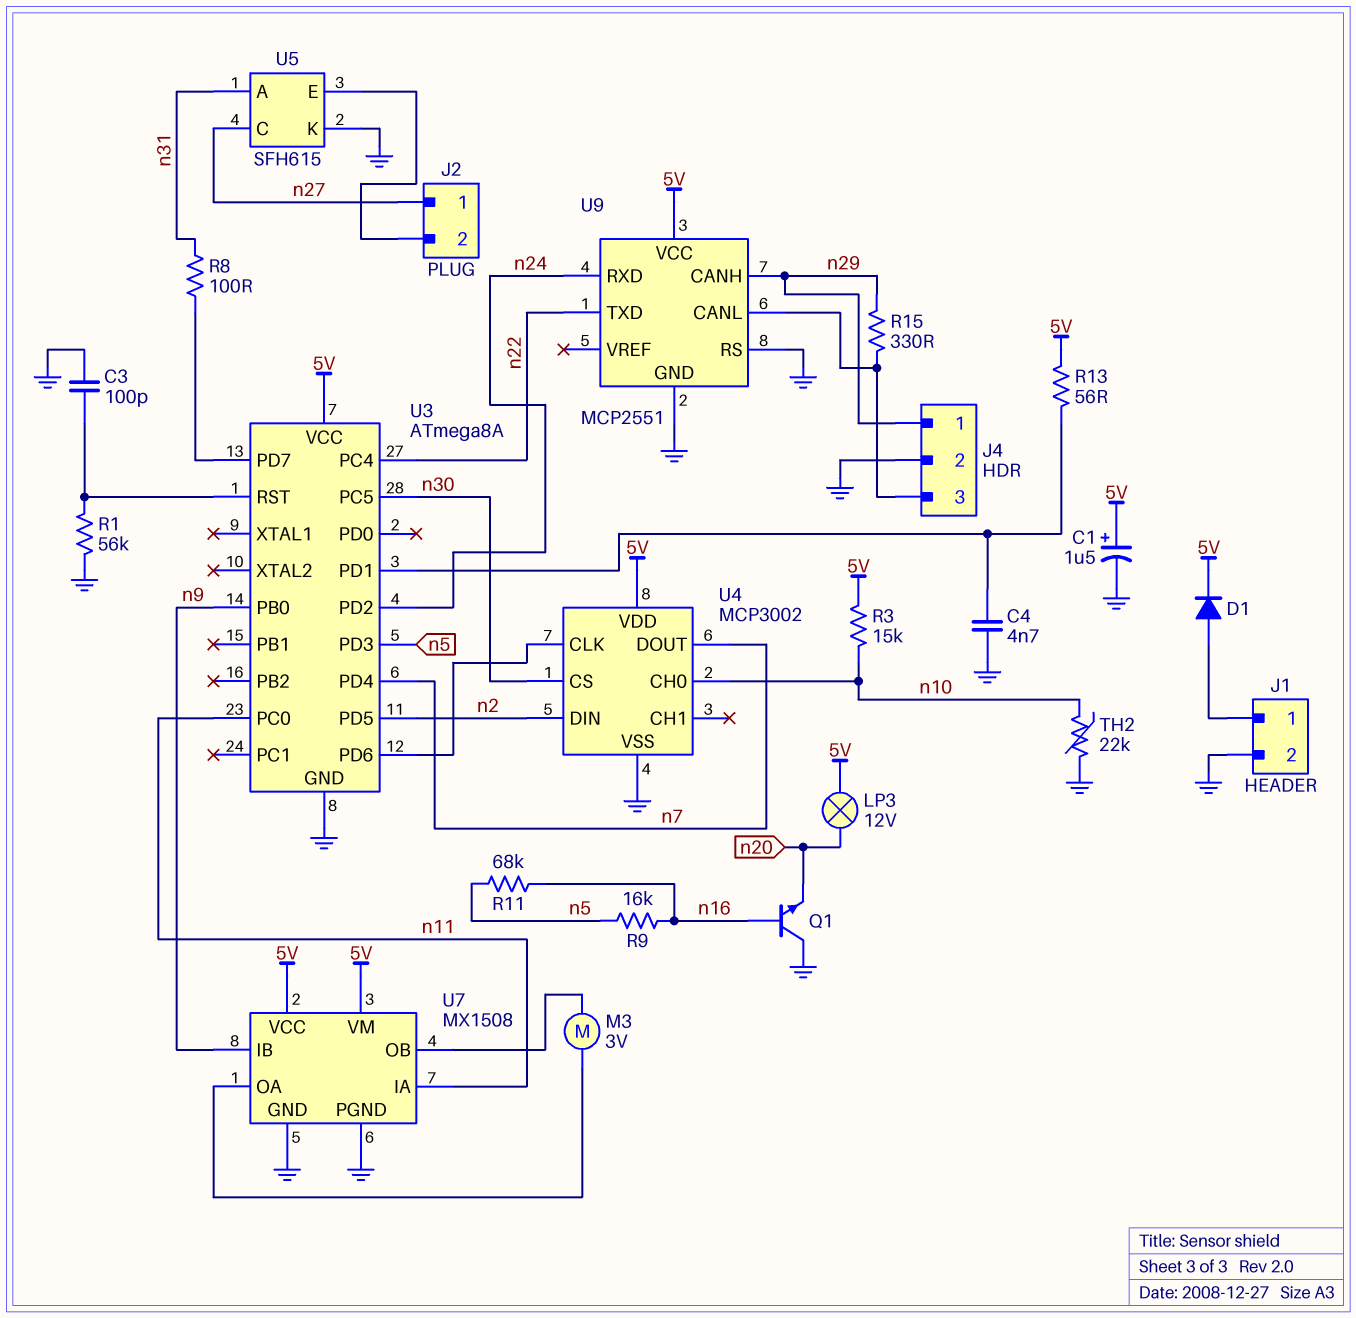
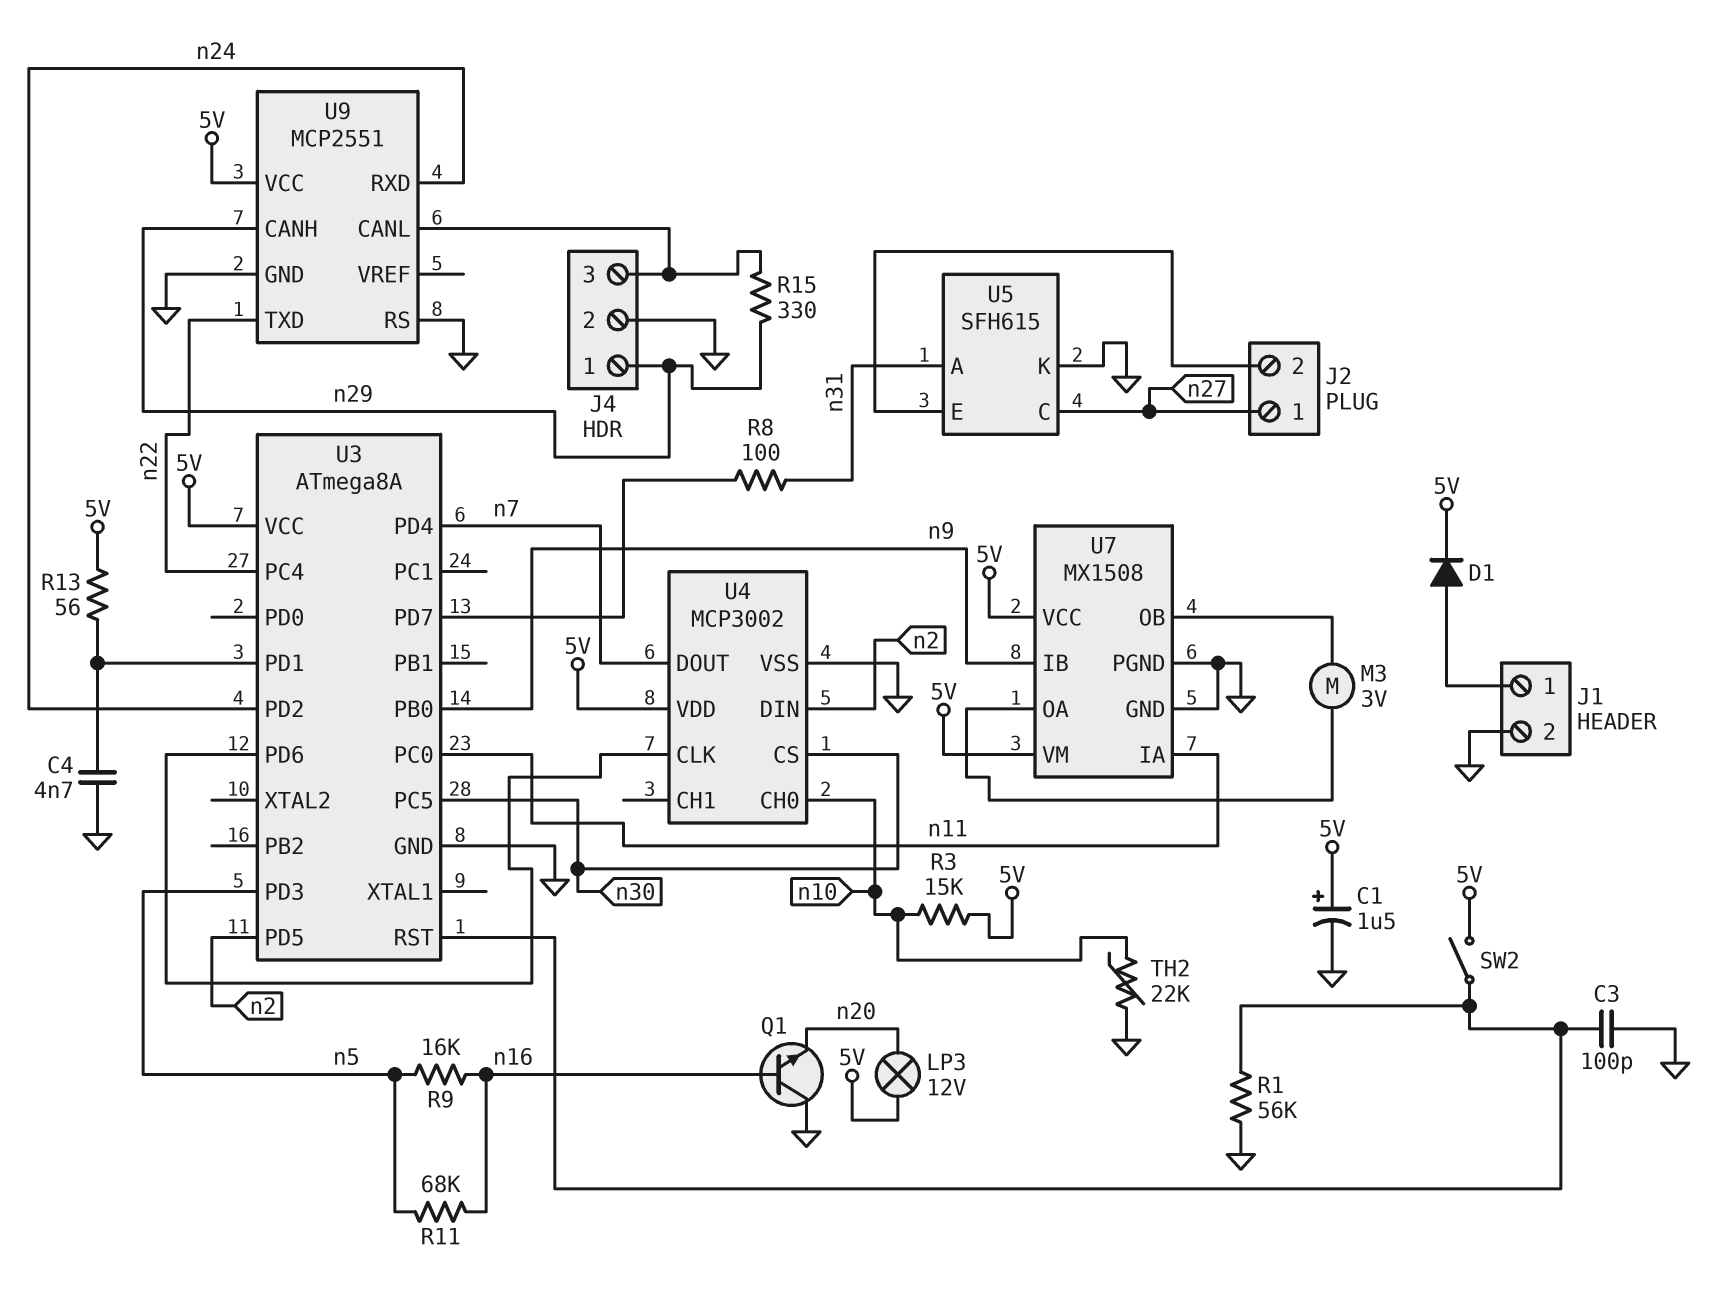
SW2: none -> switch (5V, U3/RST)

